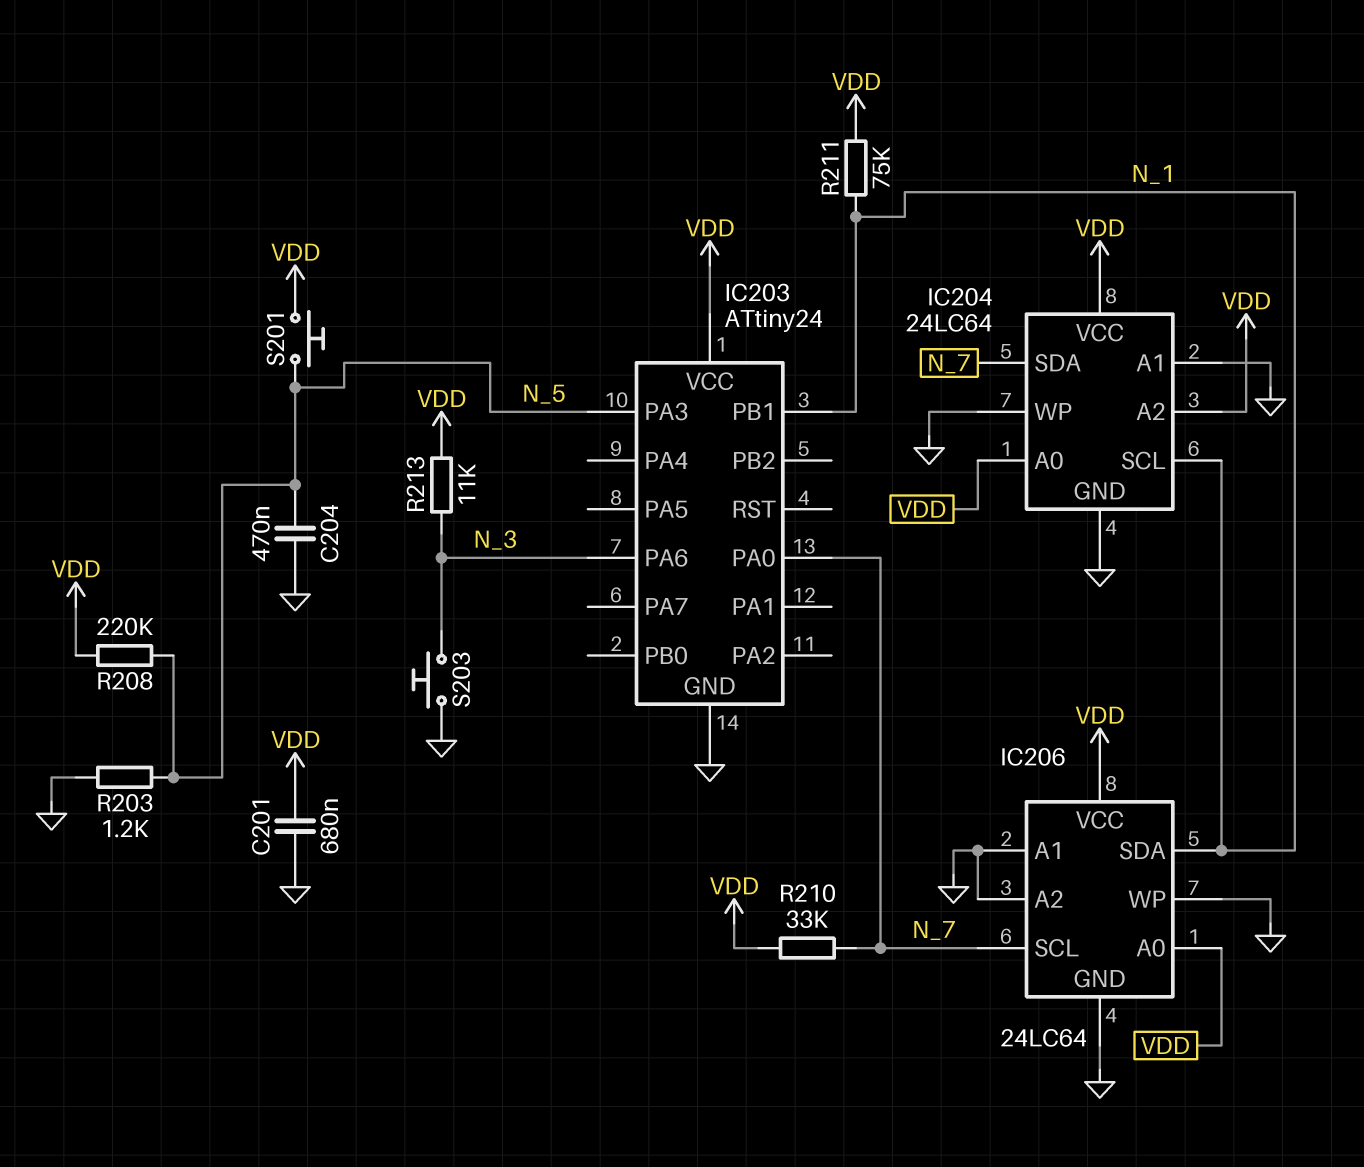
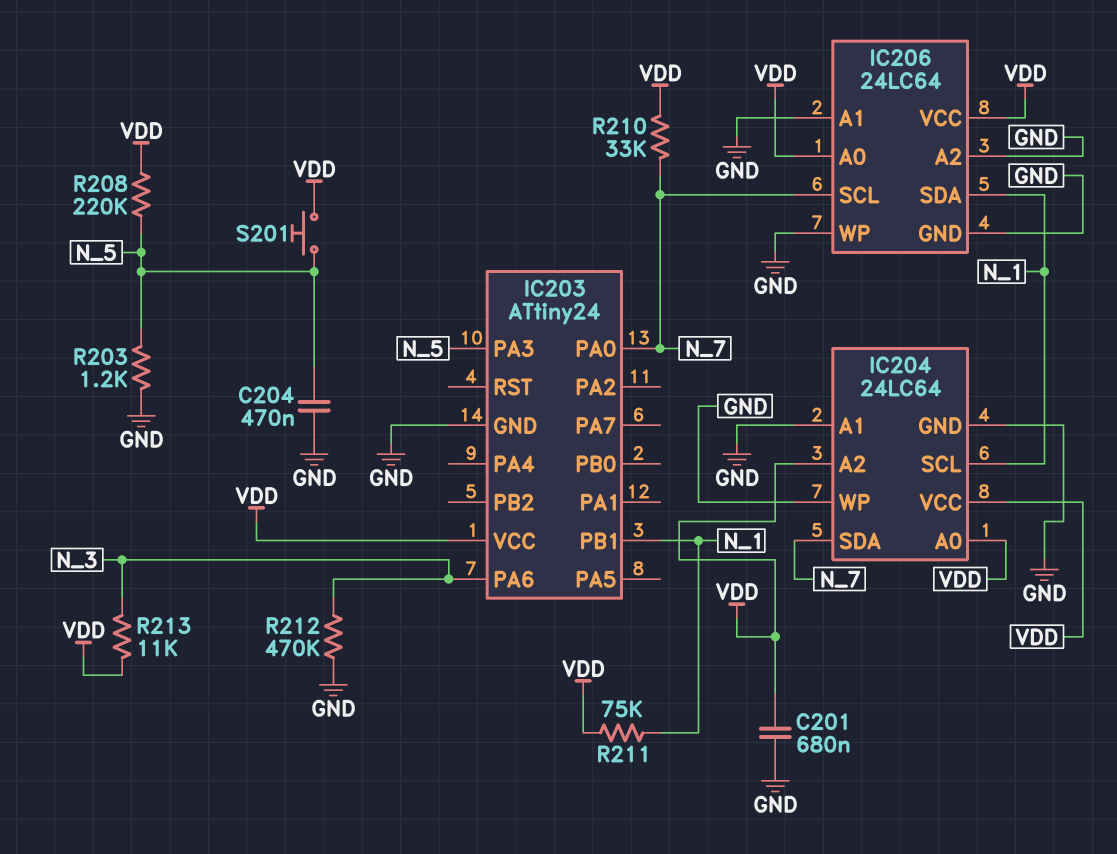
R212: none -> 470k (GND, N_3)
S203: button (GND, N_3) -> none

